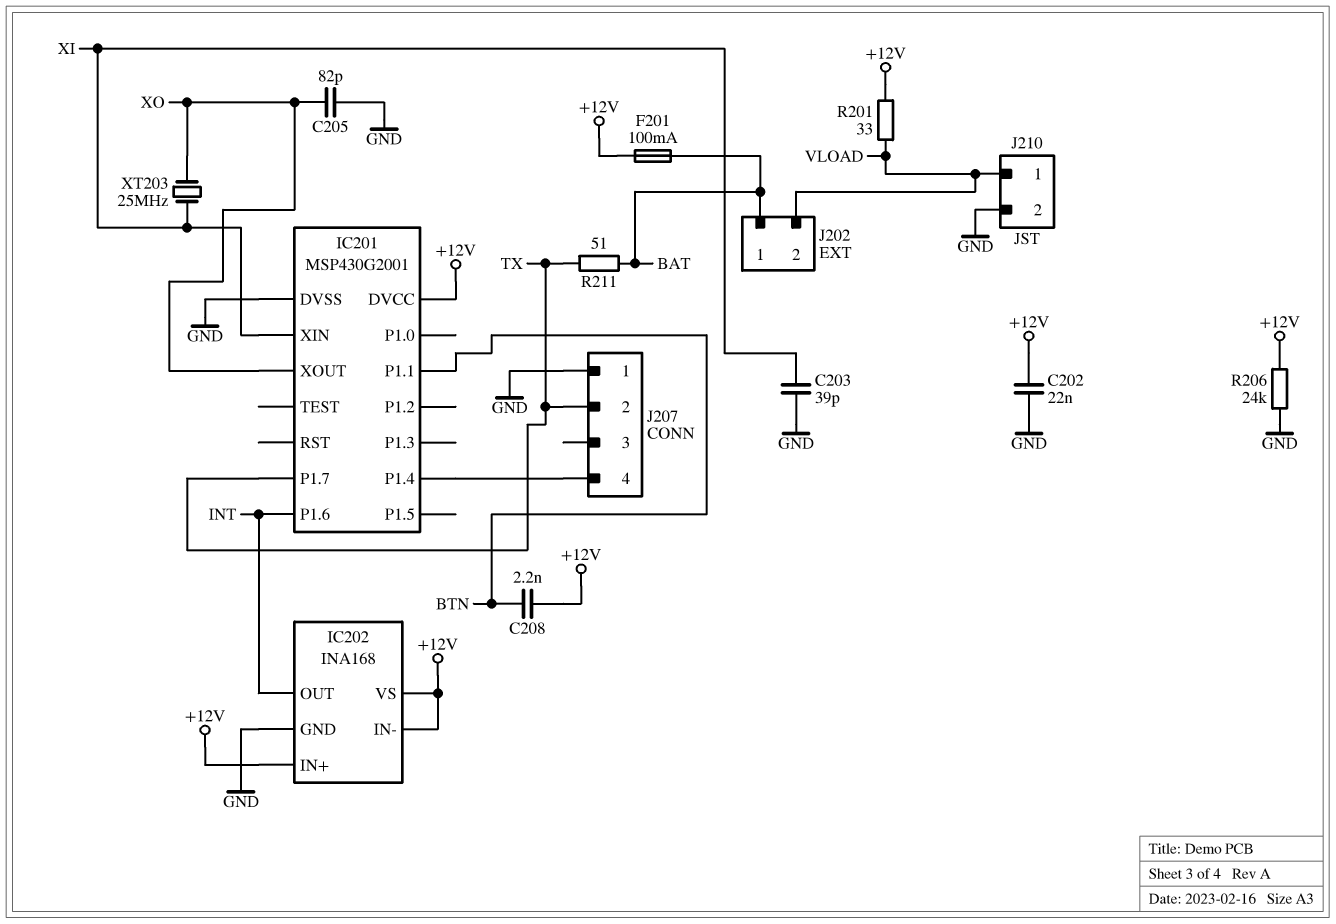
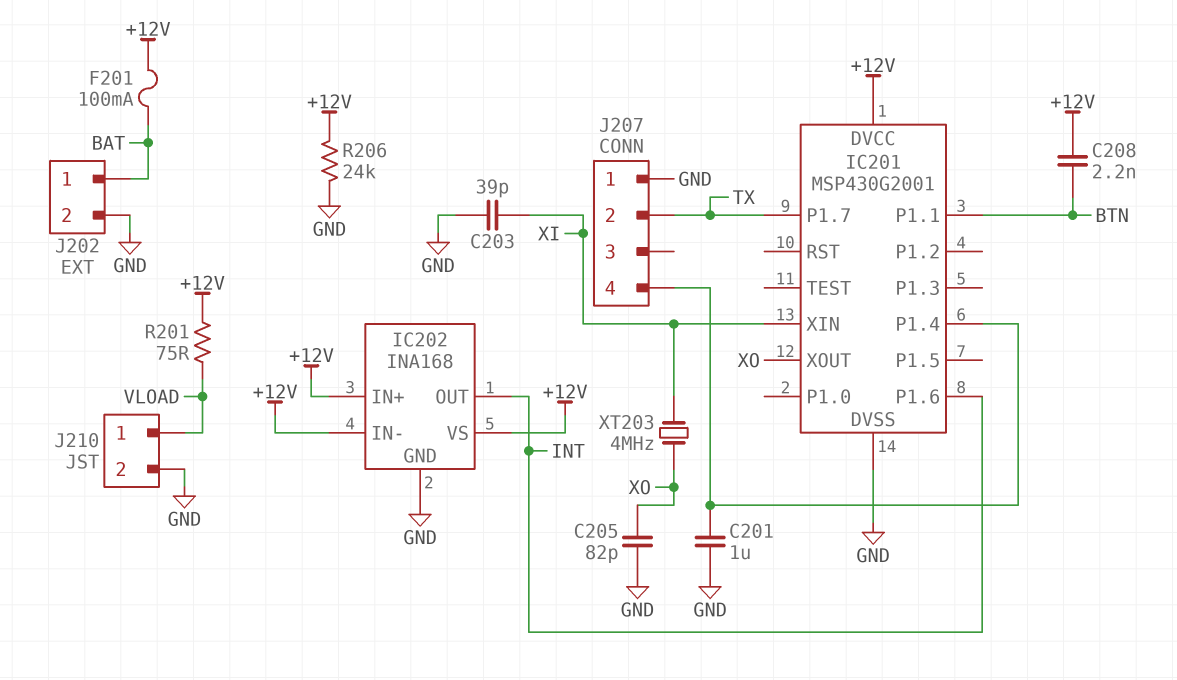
C201: none -> 1uF (GND, IC201/P1.4)
C202: 22nF (+12V, GND) -> none
J202 pin 2: VLOAD -> GND
R201: 33 (+12V, VLOAD) -> 75 (+12V, VLOAD)
R211: 51 (BAT, TX) -> none
XT203: 25MHz (XI, XO) -> 4MHz (XI, XO)

